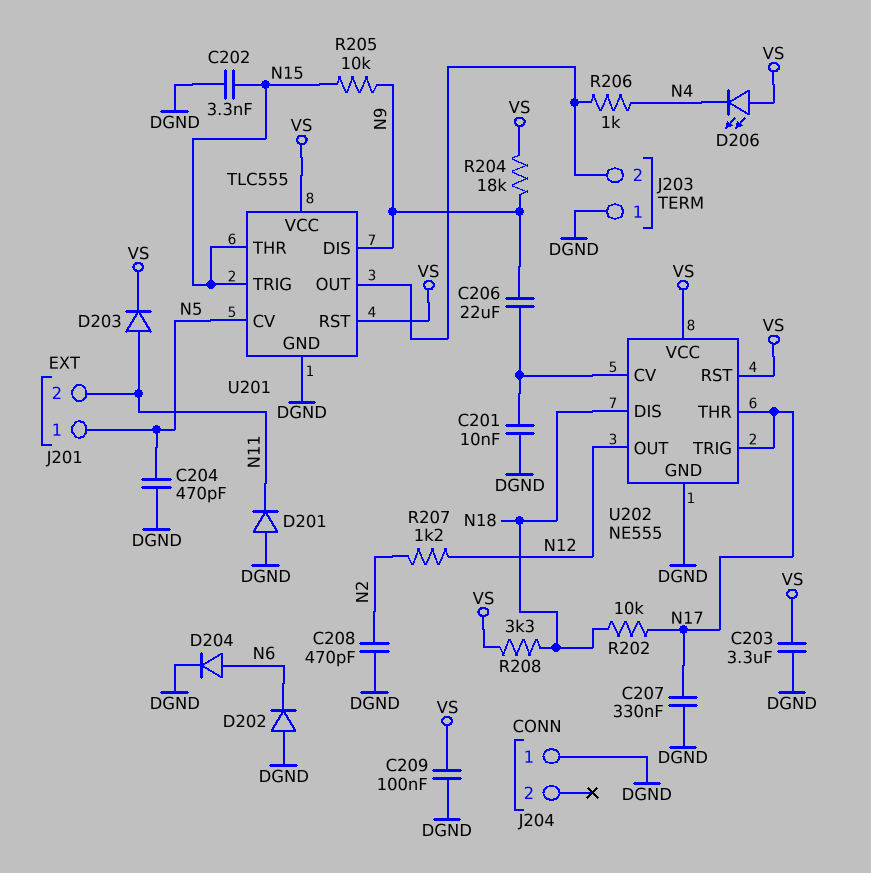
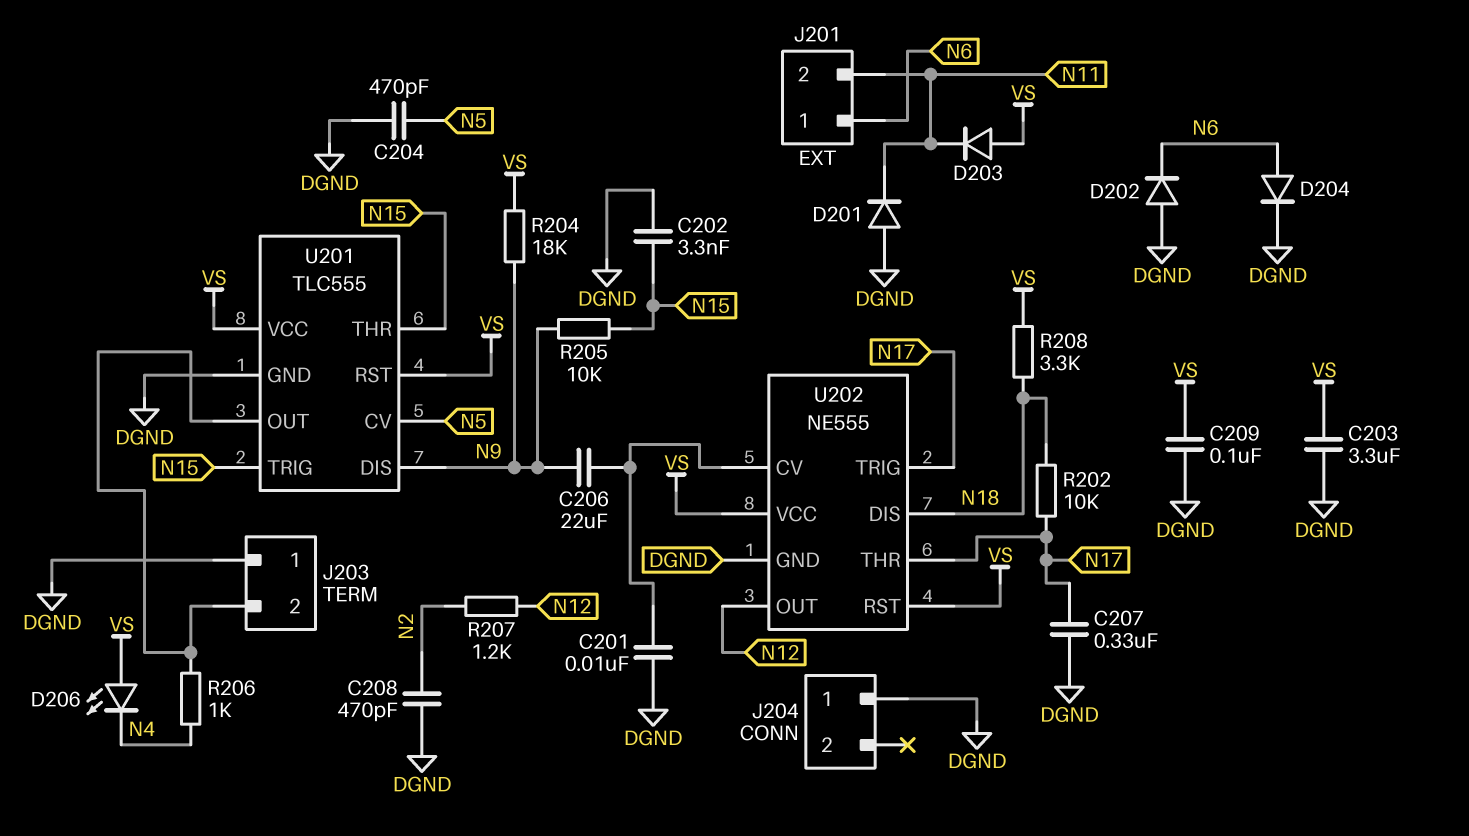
D203: diode (A N11, K VS) -> diode (A VS, K N11)
J201 pin 1: N5 -> N6

